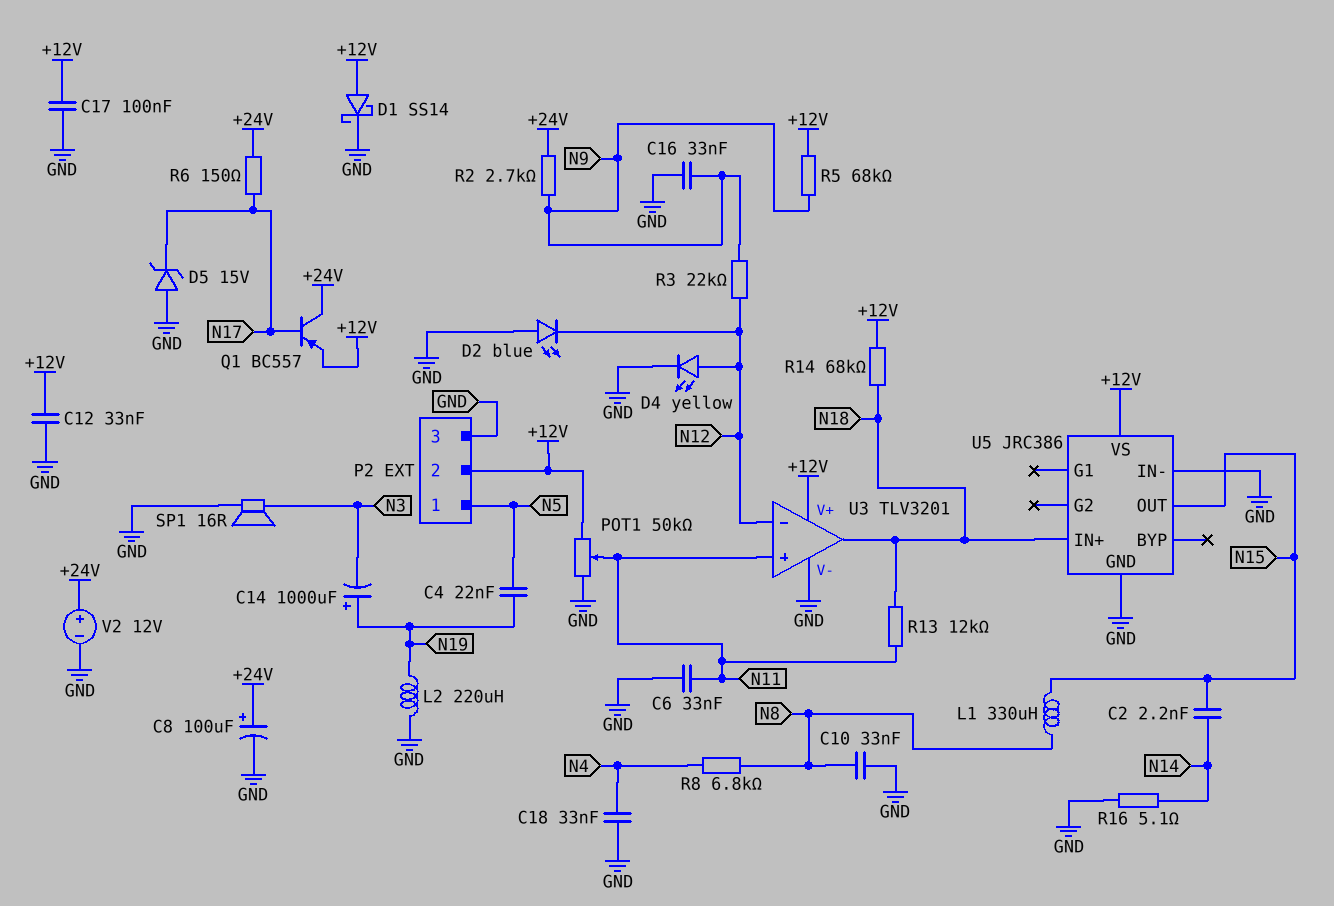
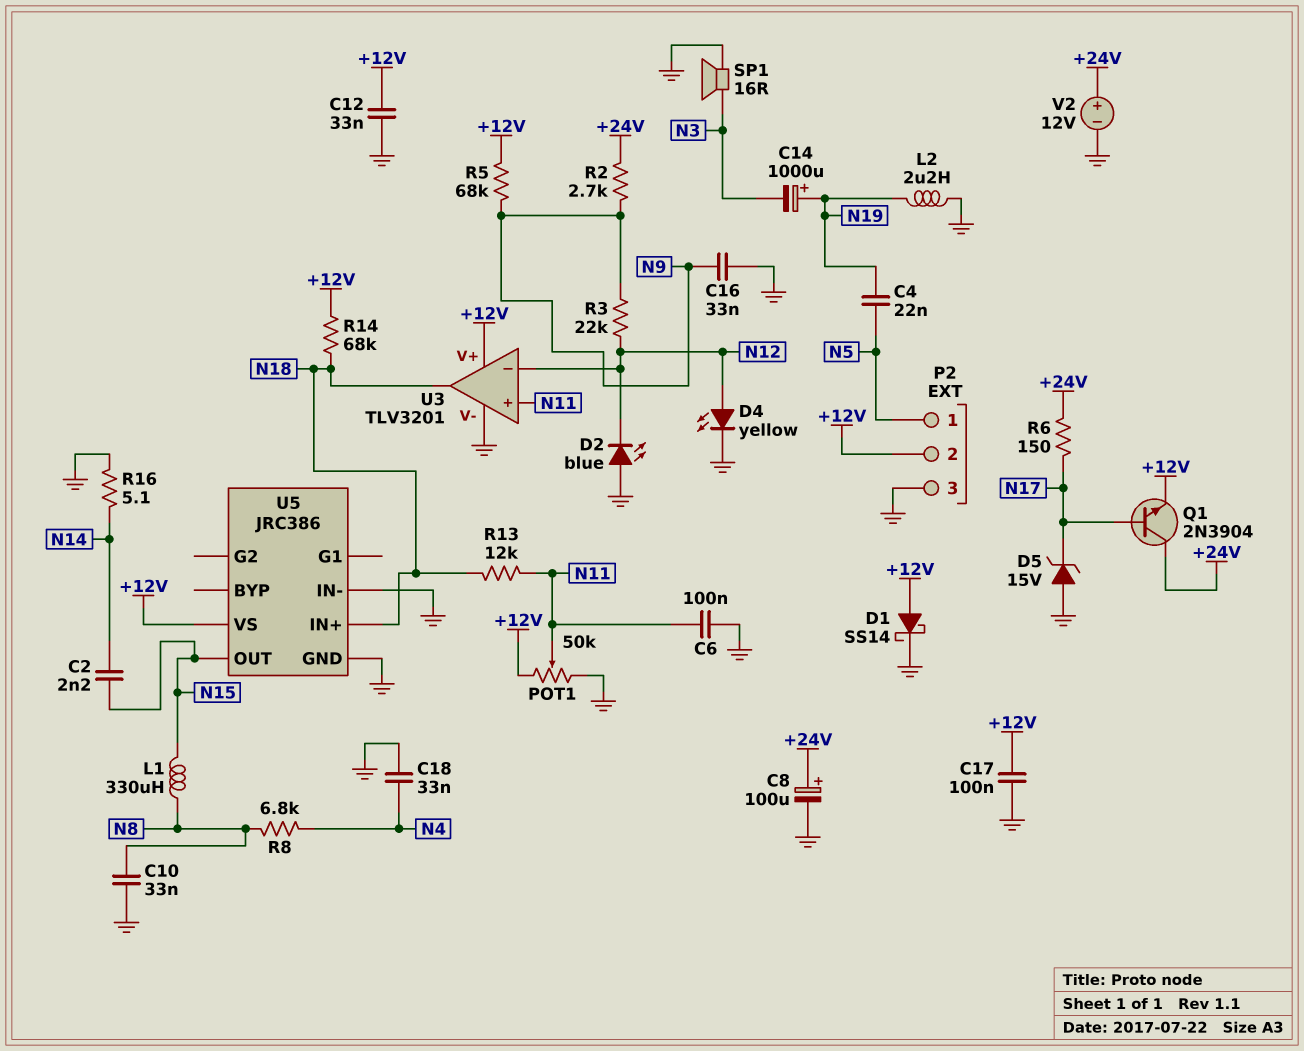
C6: 33nF (GND, N11) -> 100nF (GND, N11)
L2: 220uH (GND, N19) -> 2.2uH (GND, N19)
Q1: PNP BC557 (B N17, C +24V, E +12V) -> NPN 2N3904 (B N17, C +24V, E +12V)

